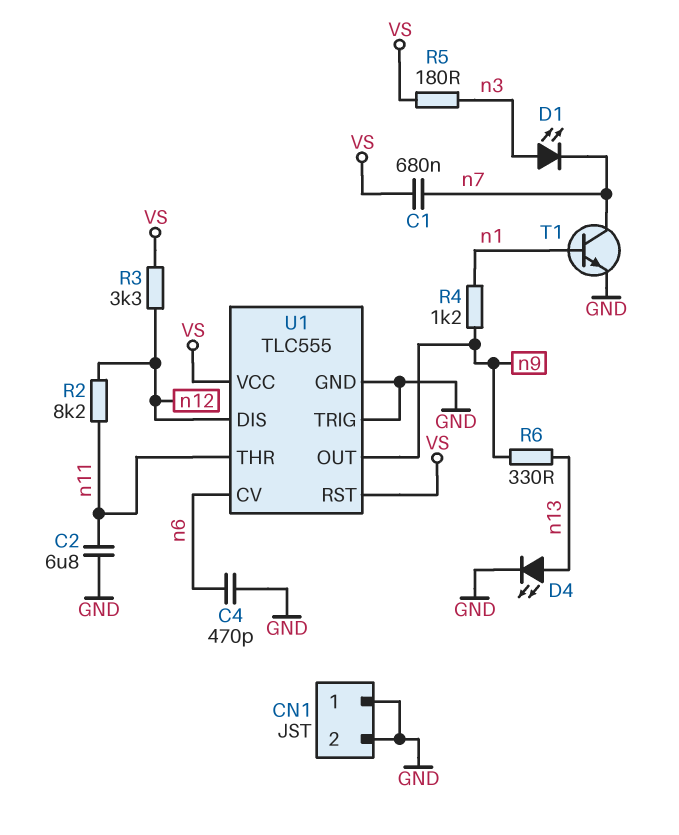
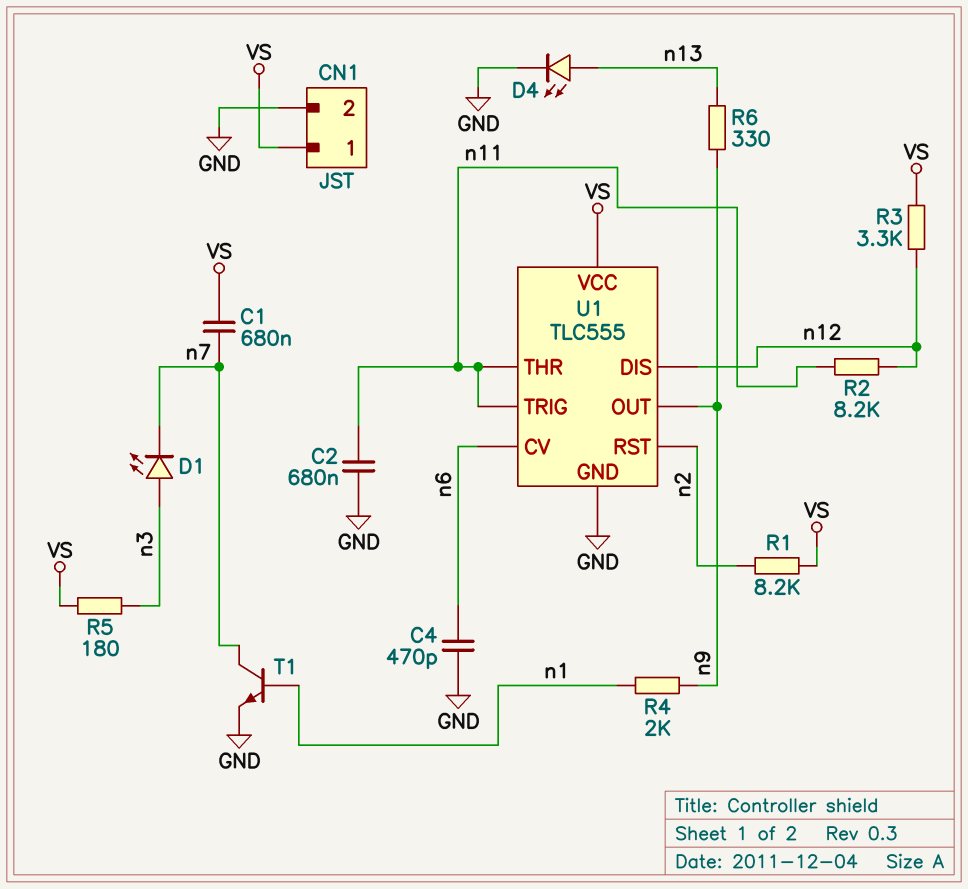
C2: 6.8uF (GND, n11) -> 680nF (GND, n11)
CN1 pin 1: GND -> VS
R1: none -> 8.2k (VS, n2)
R4: 1.2k (n1, n9) -> 2k (n1, n9)
U1 pin RST: VS -> n2
U1 pin TRIG: GND -> n11

